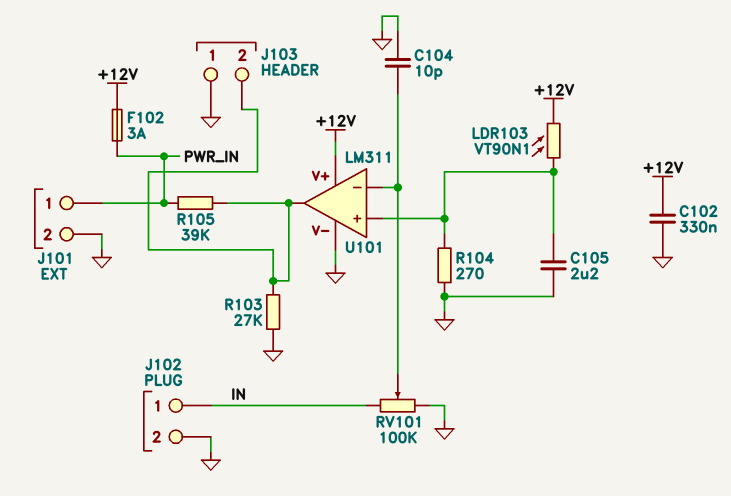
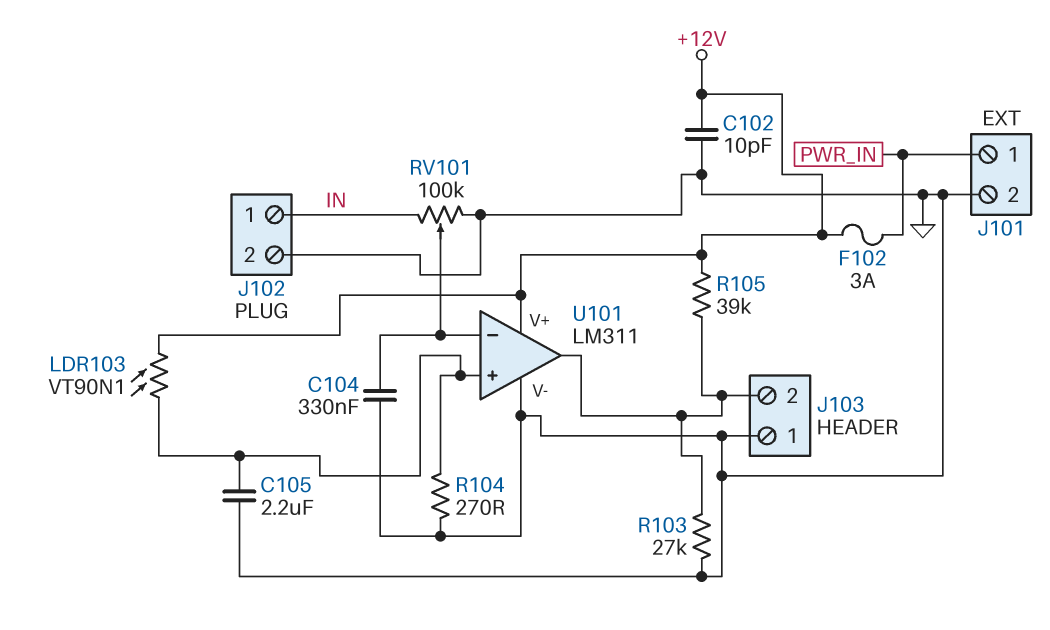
C102: 330nF (+12V, GND) -> 10pF (+12V, GND)
C104: 10pF (GND, U101/in-) -> 330nF (GND, U101/in-)
R105: 39k (J103/2, PWR_IN) -> 39k (+12V, J103/2)

